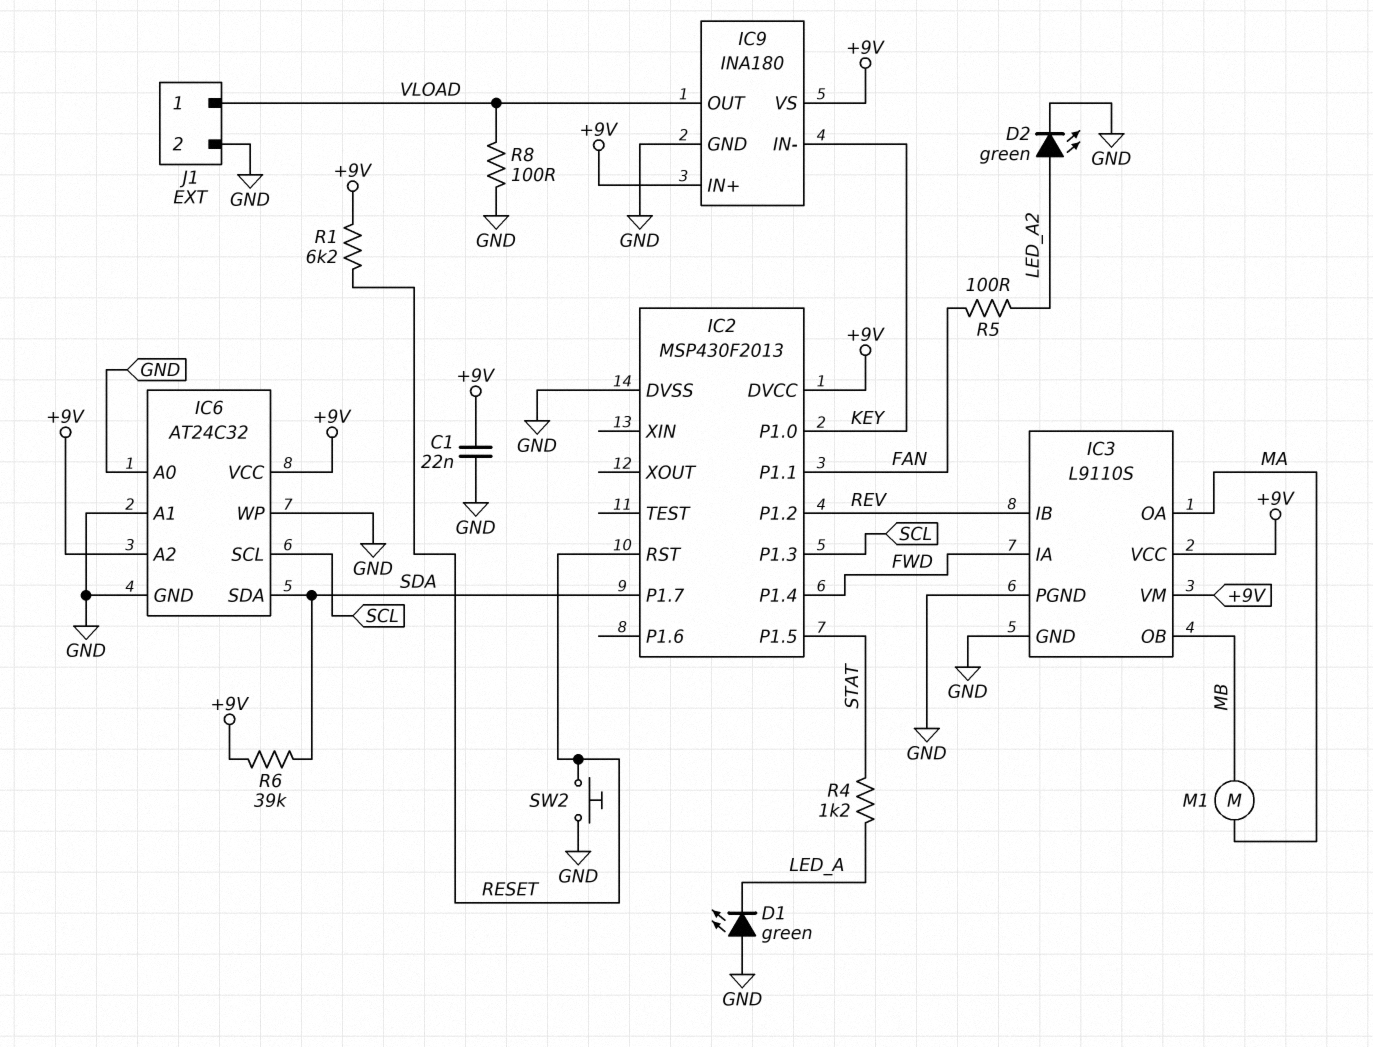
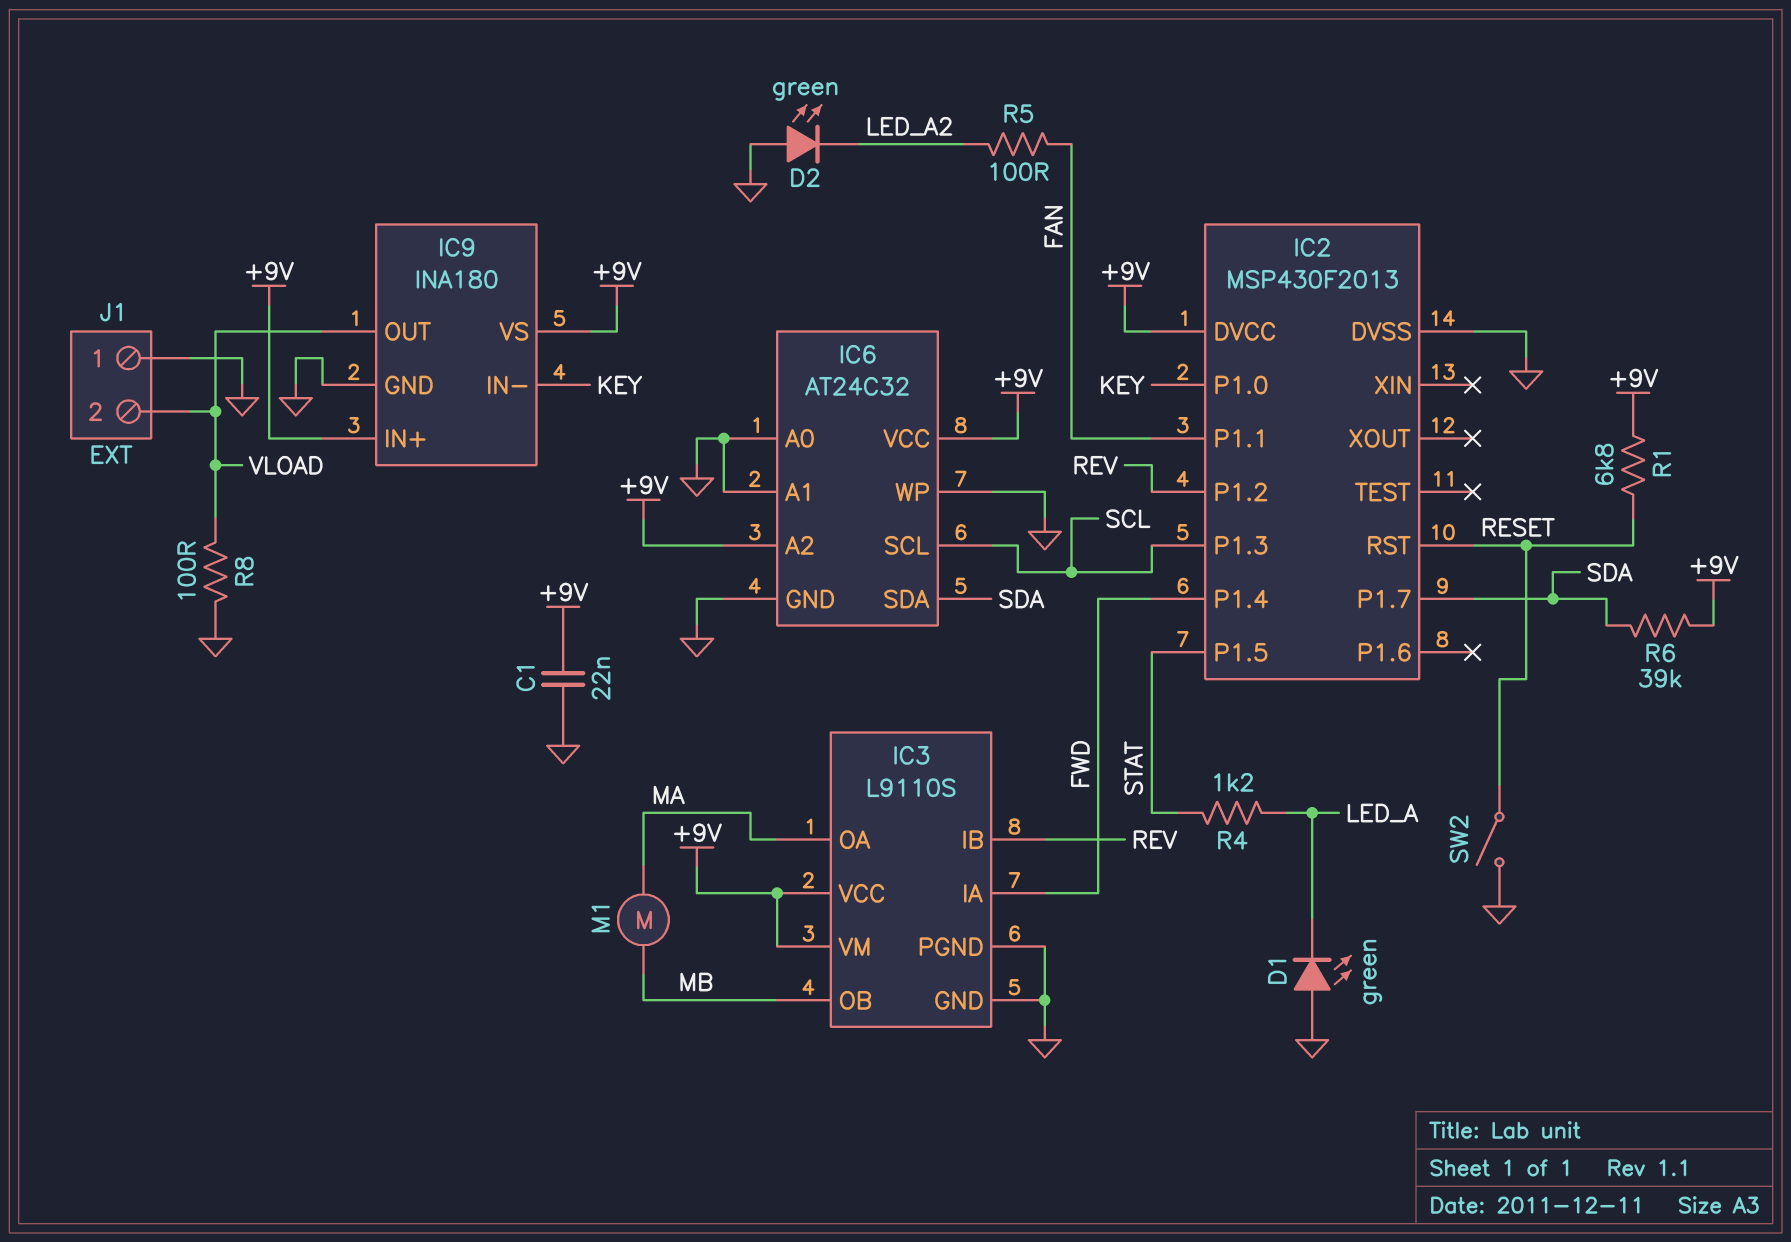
D2: LED green (A LED_A2, K GND) -> LED green (A GND, K LED_A2)
J1 pin 1: VLOAD -> GND
J1 pin 2: GND -> VLOAD
R1: 6.2k (+9V, RESET) -> 6.8k (+9V, RESET)
SW2: button (GND, RESET) -> switch (GND, RESET)

